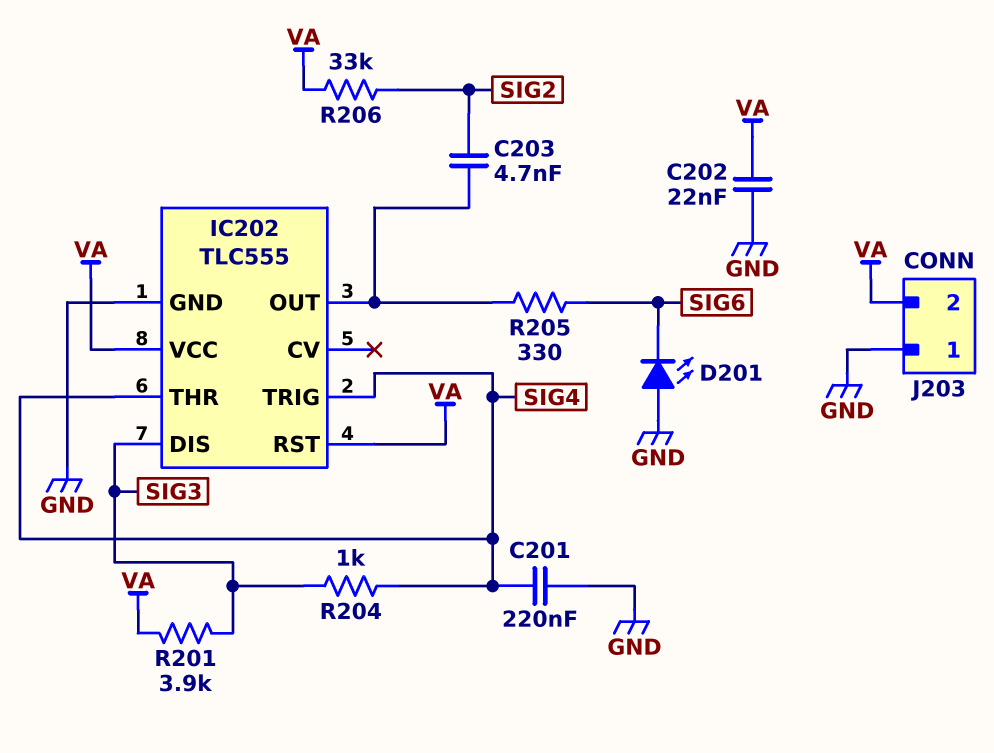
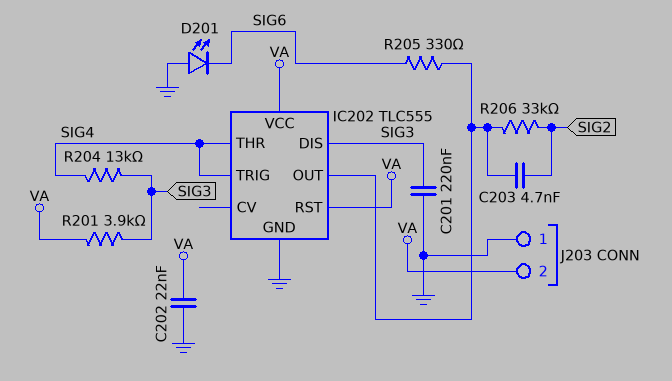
C201: 220nF (GND, SIG4) -> 220nF (GND, SIG3)
R204: 1k (SIG3, SIG4) -> 13k (SIG3, SIG4)
R206: 33k (SIG2, VA) -> 33k (IC202/OUT, SIG2)

